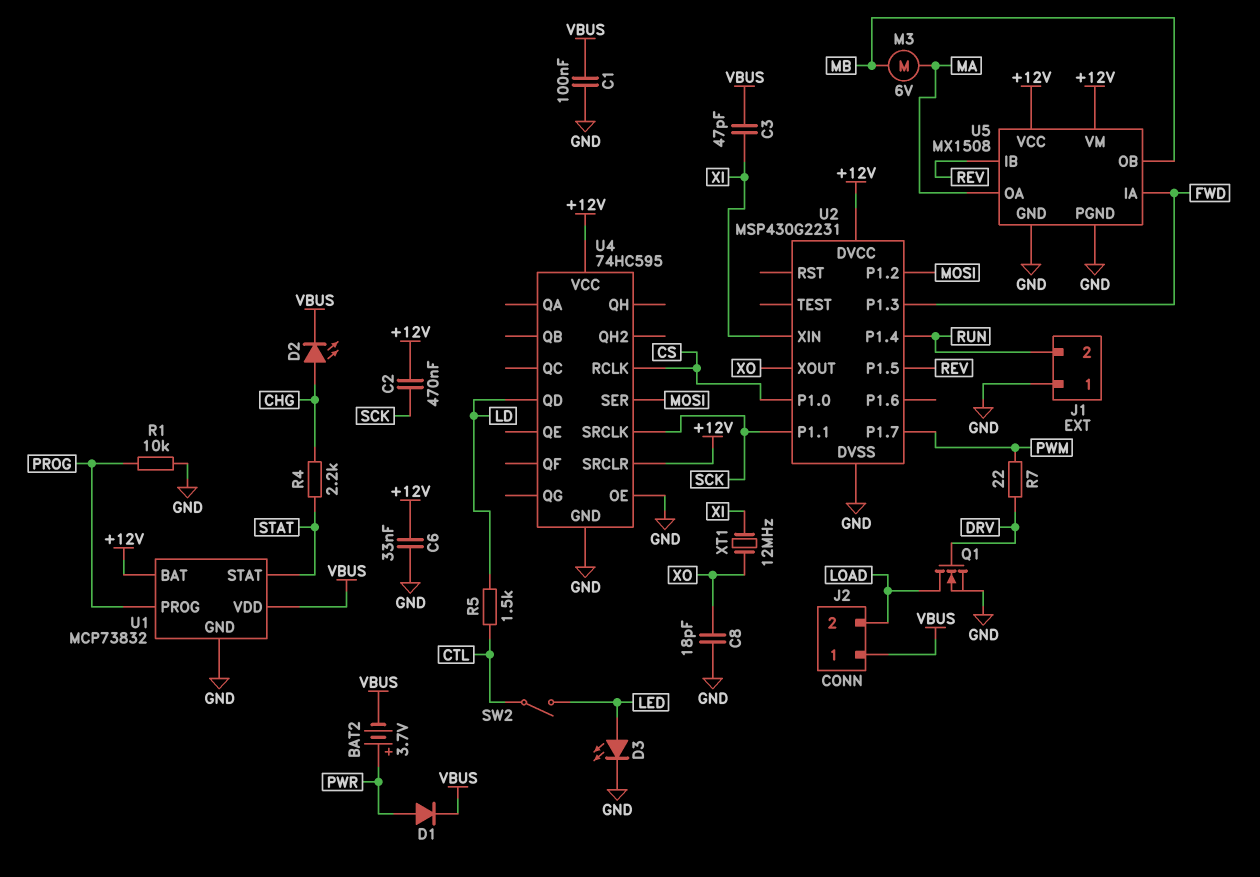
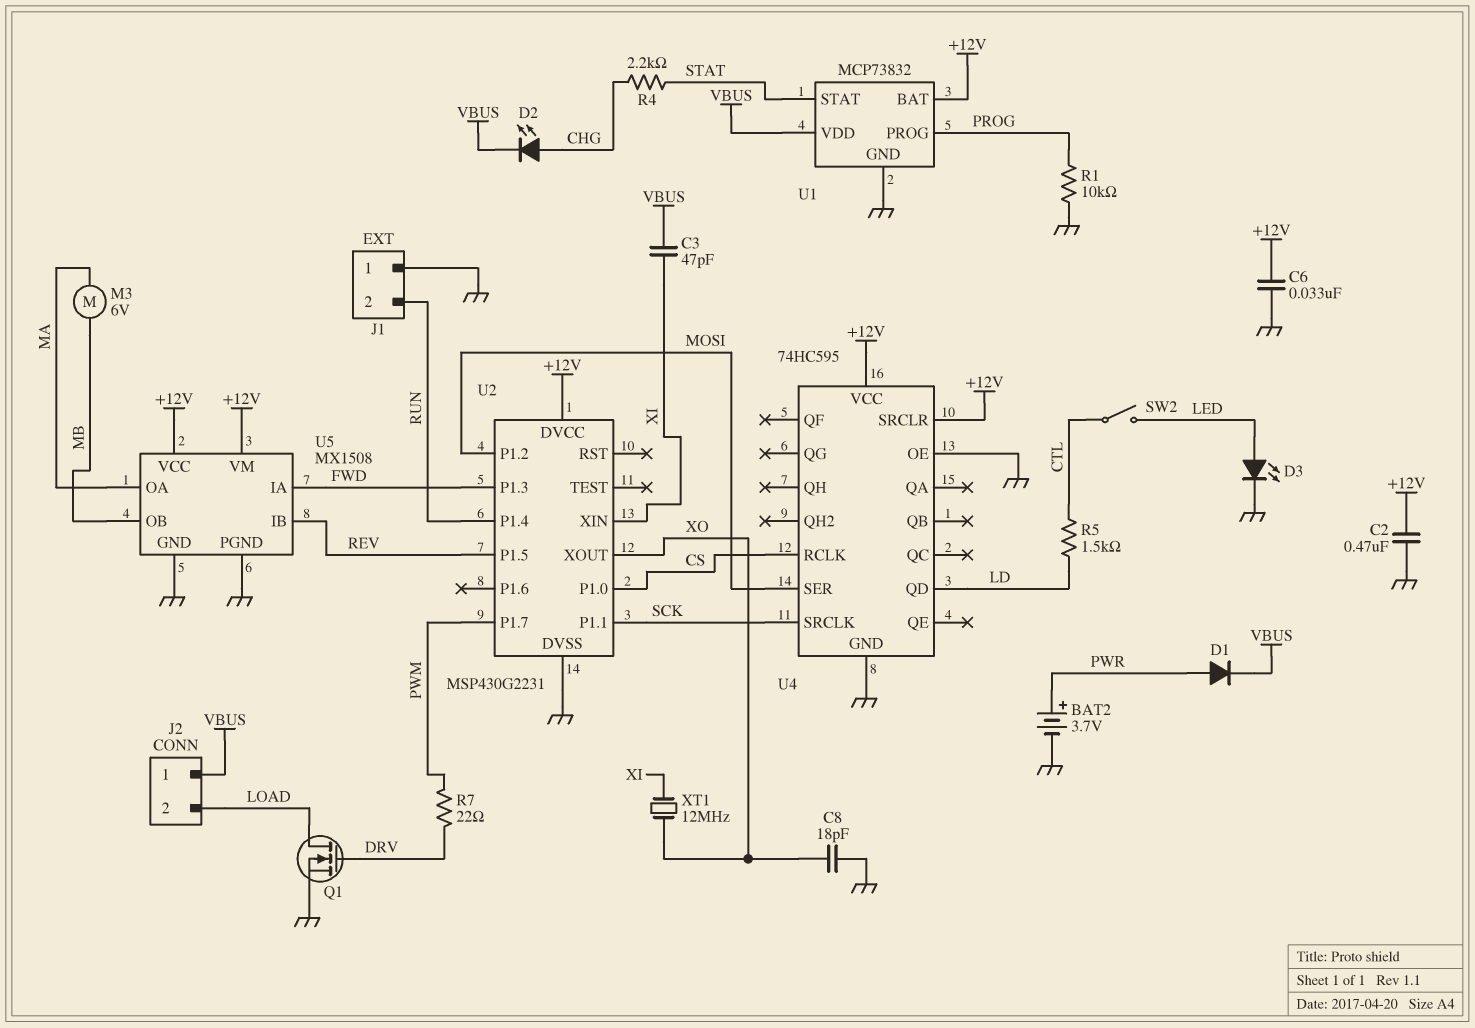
BAT2: 3.7V (plus PWR, minus VBUS) -> 3.7V (plus PWR, minus GND)
C1: 100nF (GND, VBUS) -> none
C2: 470nF (+12V, SCK) -> 470nF (+12V, GND)

